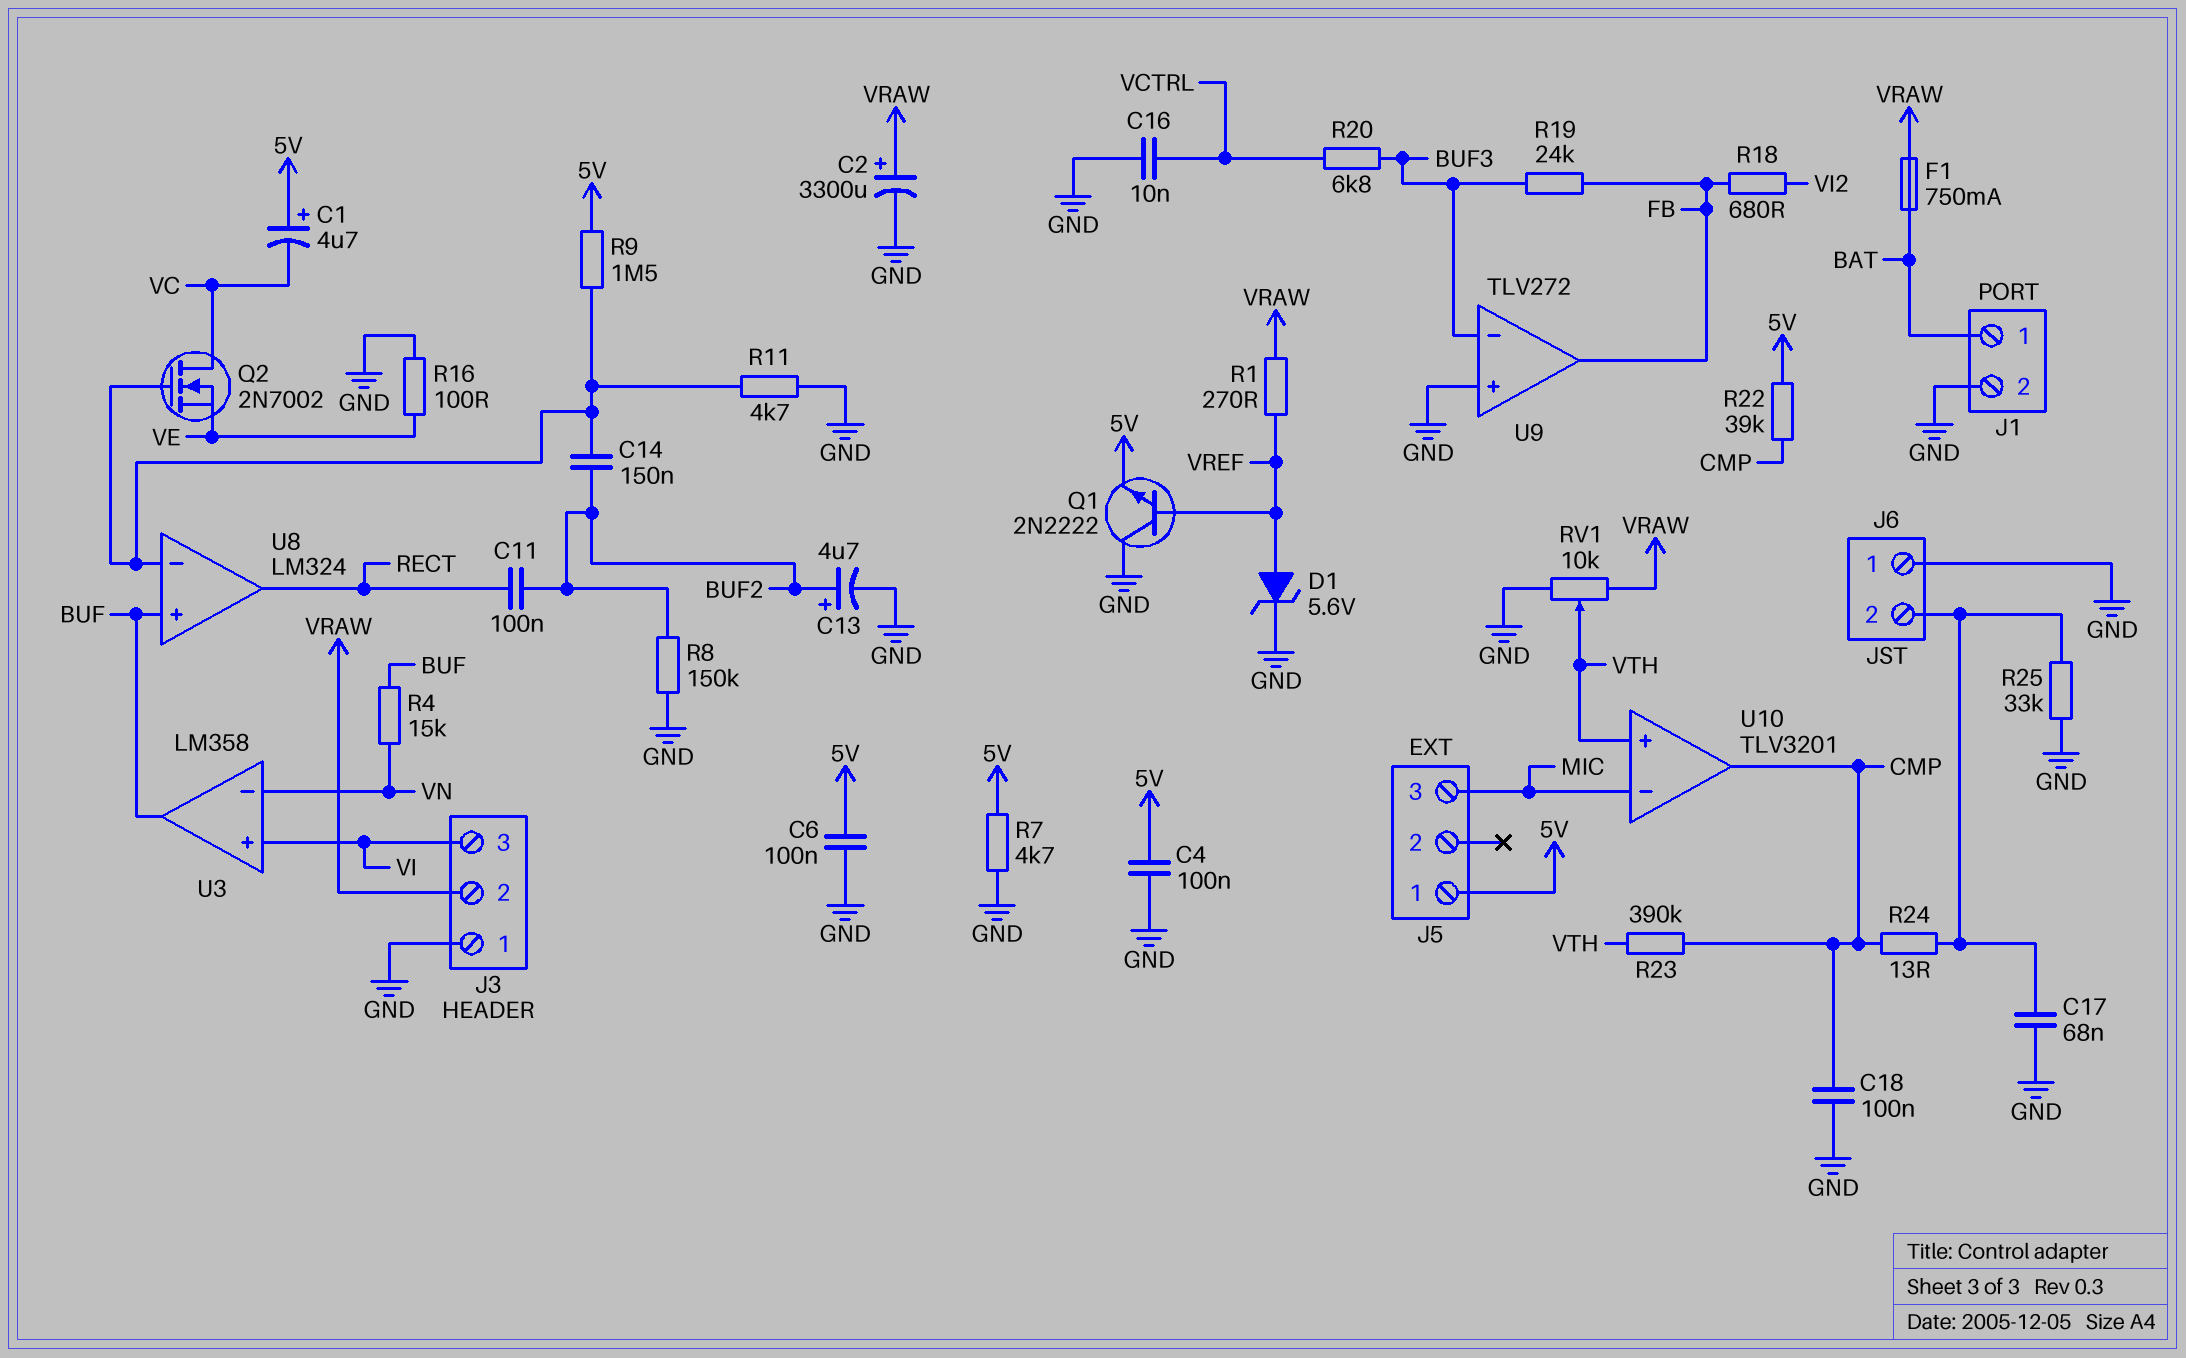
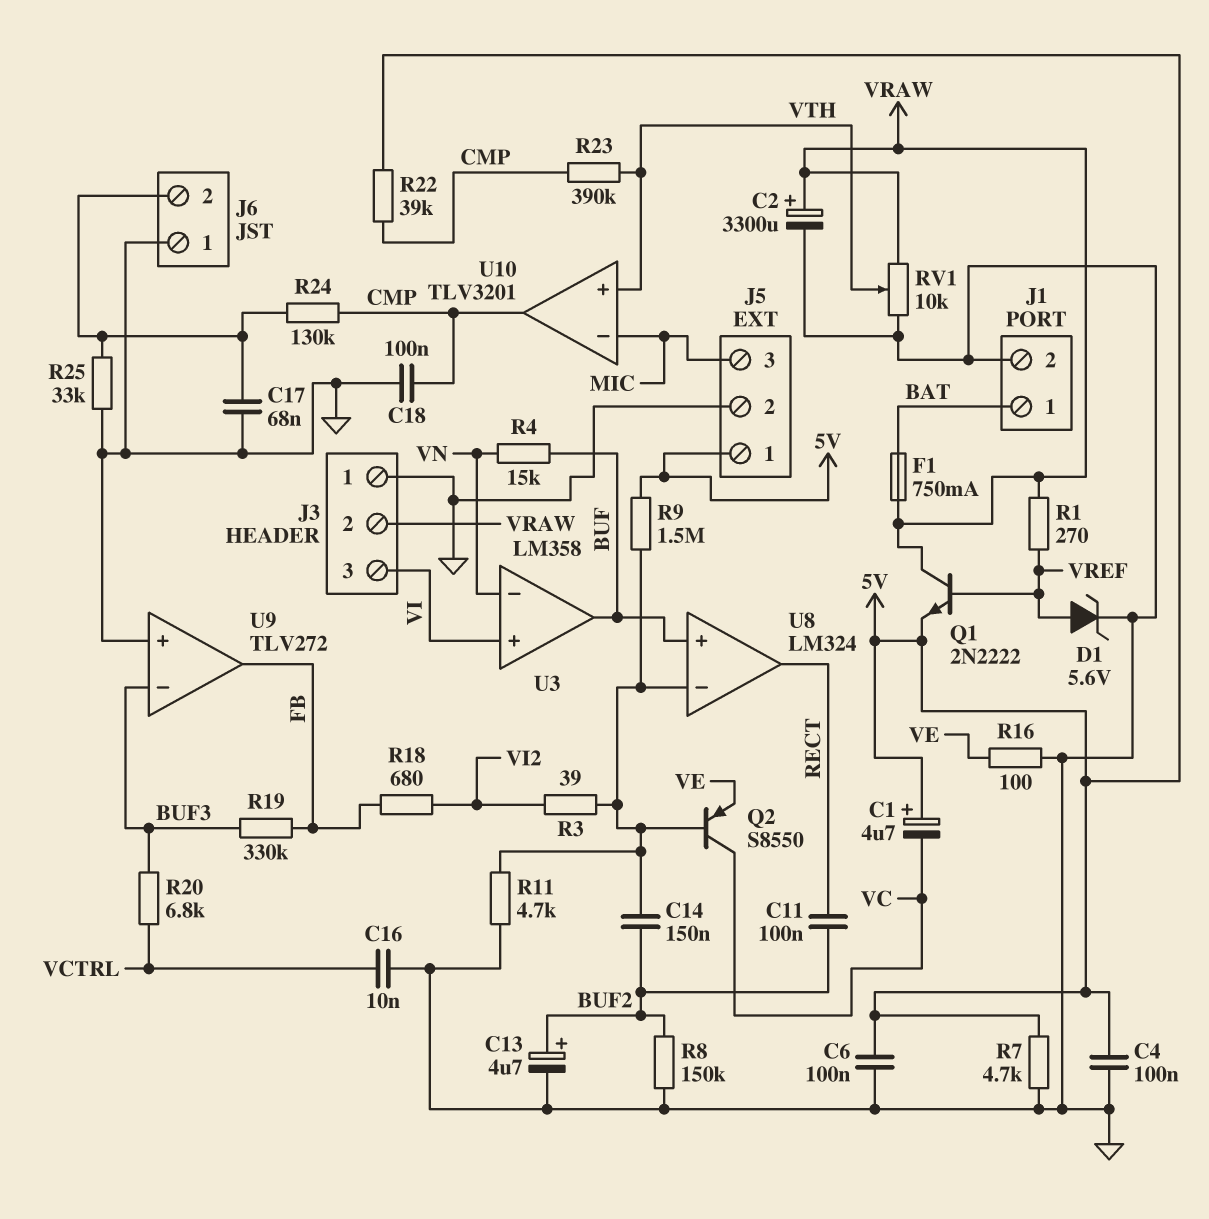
J5 pin 2: none -> GND
Q1: NPN 2N2222 (B VREF, C GND, E 5V) -> NPN 2N2222 (B VREF, C VRAW, E 5V)
Q2: NMOS 2N7002 (G U8/in-, D VC, S VE) -> PNP S8550 (B U8/in-, C VC, E VE)
R3: none -> 39 (U8/in-, VI2)
R19: 24k (BUF3, FB) -> 330k (BUF3, FB)
R24: 13 (CMP, J6/2) -> 130k (CMP, J6/2)

